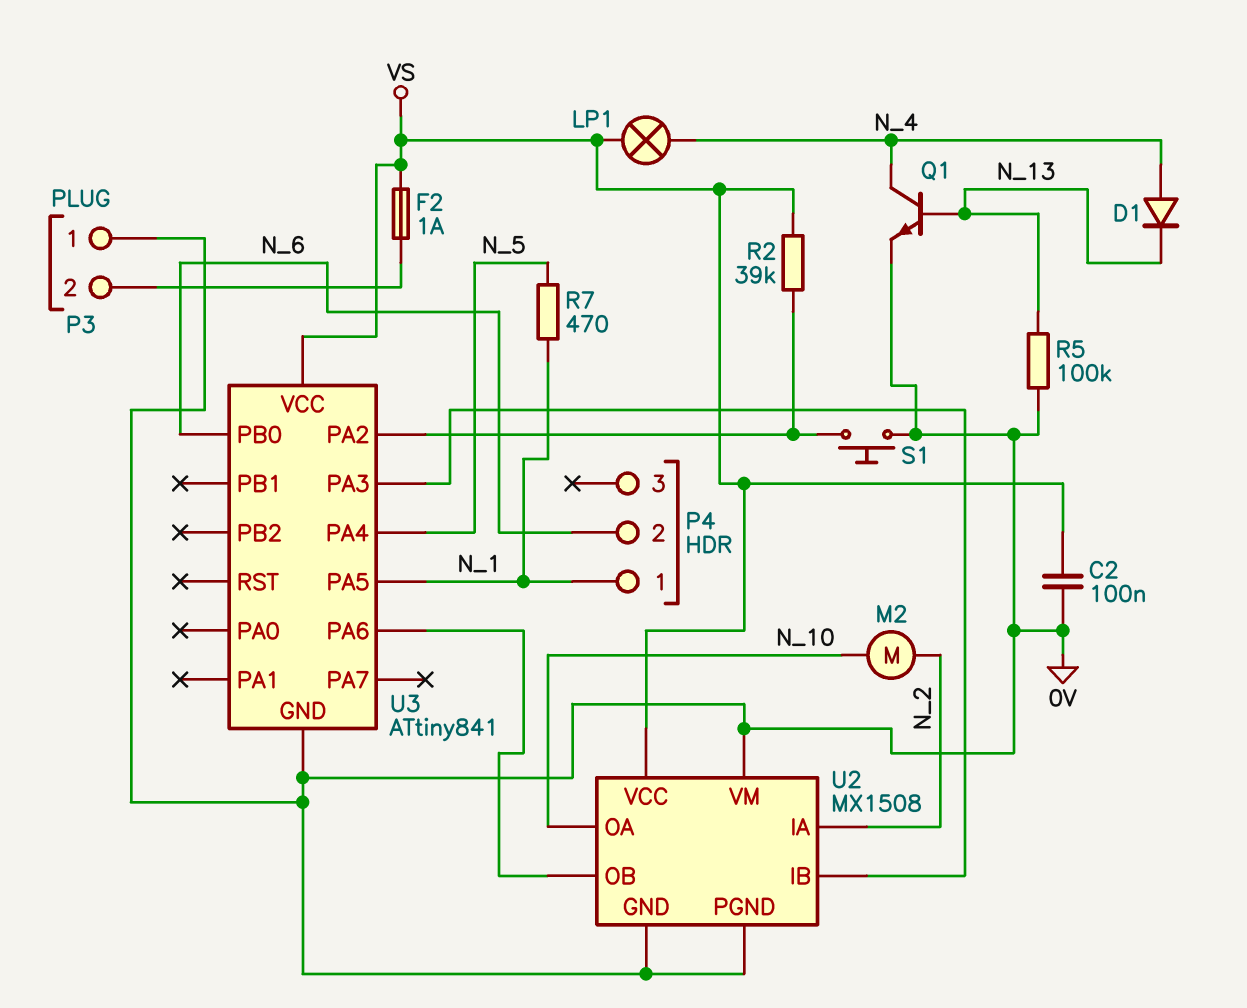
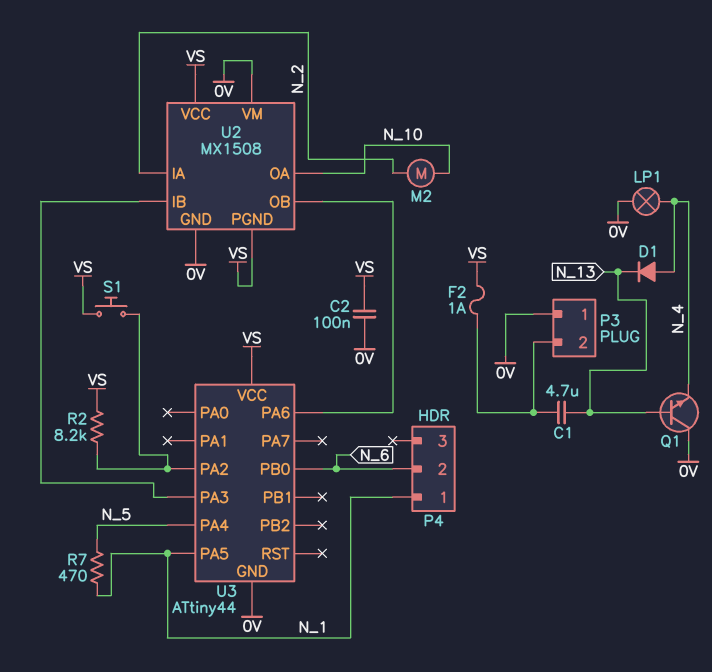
C1: none -> 4.7uF (N_13, P3/2)
LP1: lamp (N_4, VS) -> lamp (0V, N_4)
Q1: NPN (B N_13, C N_4, E 0V) -> NPN (B N_13, C 0V, E N_4)
R2: 39k (U3/PA2, VS) -> 8.2k (U3/PA2, VS)
R5: 100k (0V, N_13) -> none
S1: button (0V, U3/PA2) -> button (U3/PA2, VS)
U2 pin PGND: 0V -> VS
U3: ATtiny841 -> ATtiny44

